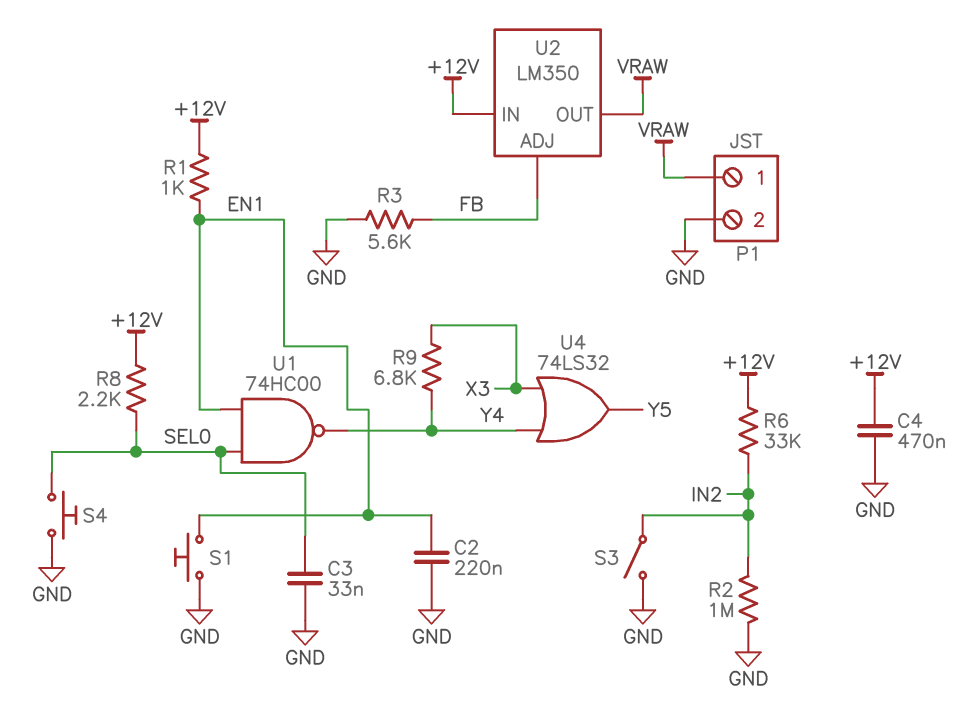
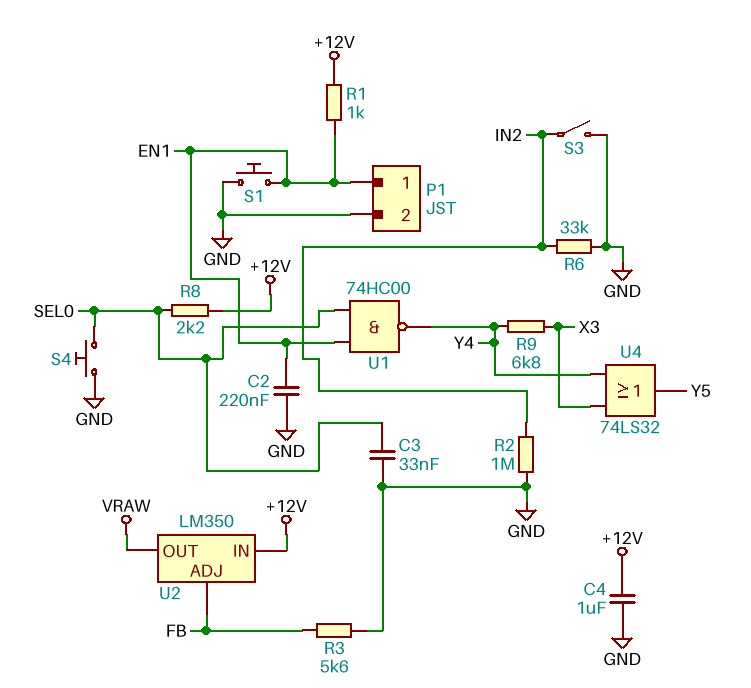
C4: 470nF (+12V, GND) -> 1uF (+12V, GND)
P1 pin 1: VRAW -> EN1
R6: 33k (+12V, IN2) -> 33k (GND, IN2)

